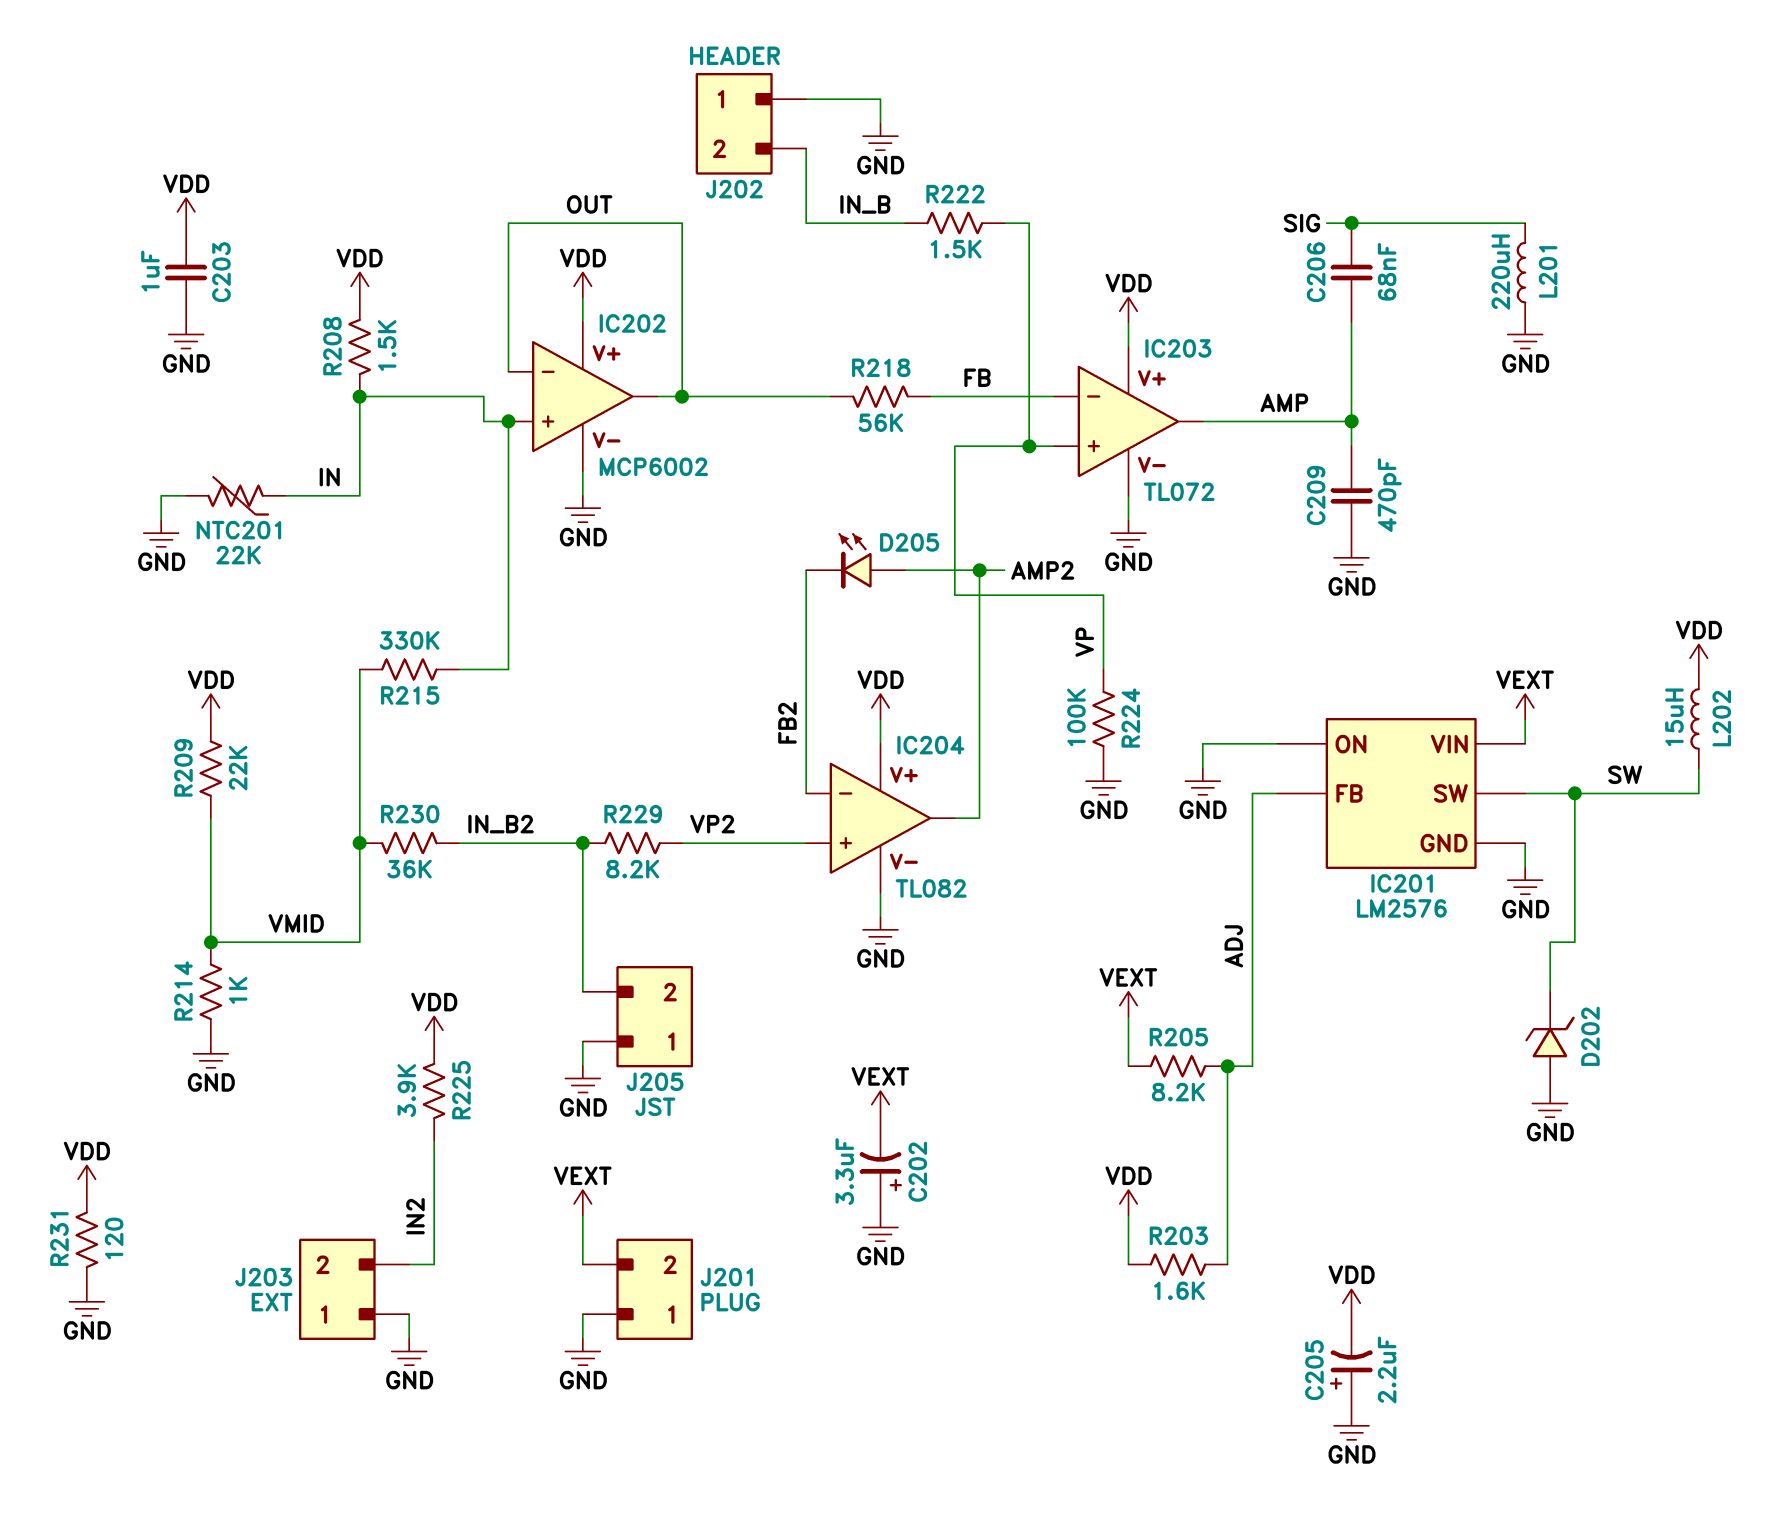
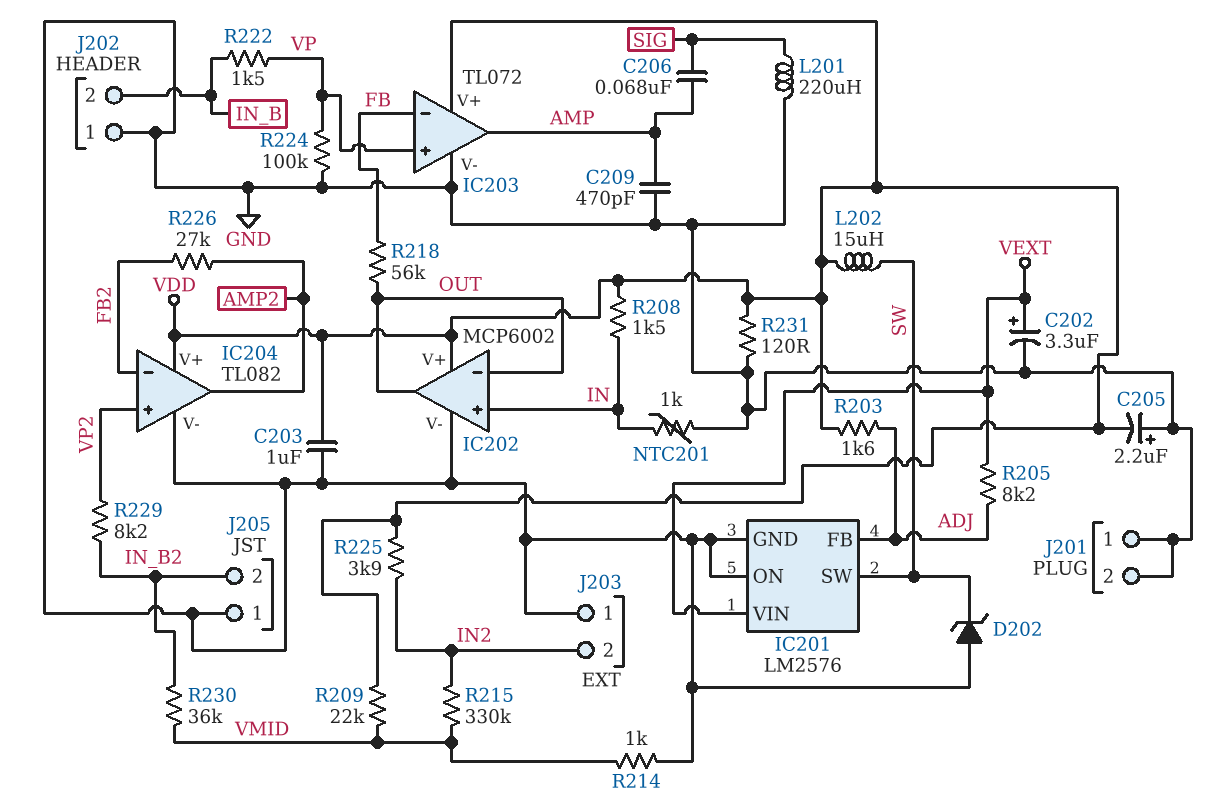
C202: 3.3uF (plus GND, minus VEXT) -> 3.3uF (plus VEXT, minus GND)
D205: LED (A AMP2, K FB2) -> none
J201 pin 2: VEXT -> GND
NTC201: 22k (GND, IN) -> 1k (GND, IN)
R215: 330k (IN, VMID) -> 330k (IN2, VMID)
R226: none -> 27k (AMP2, FB2)

